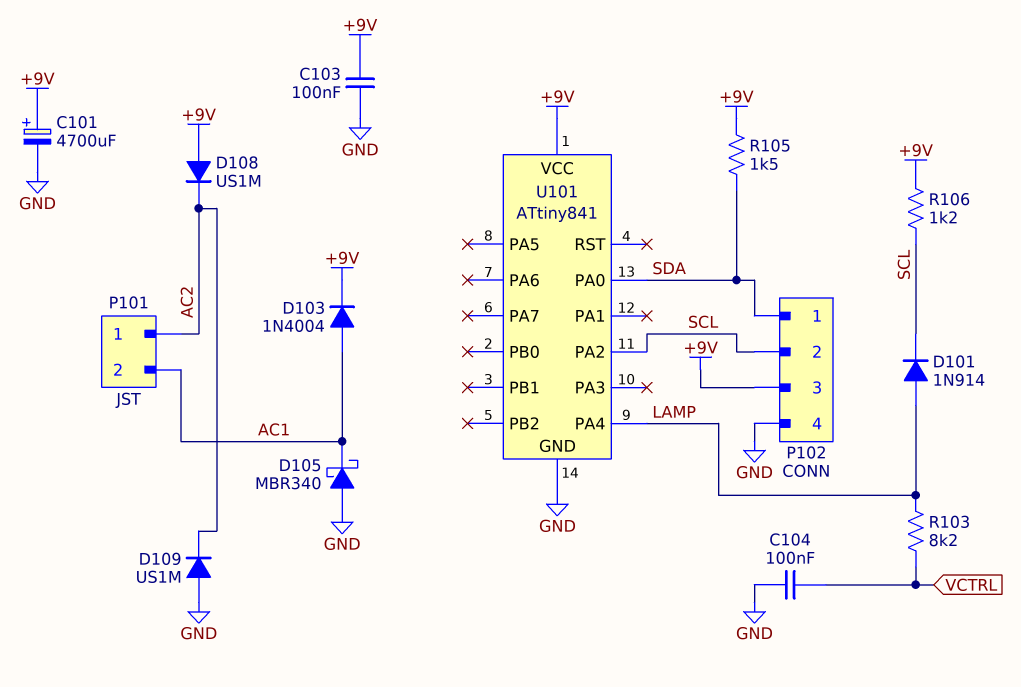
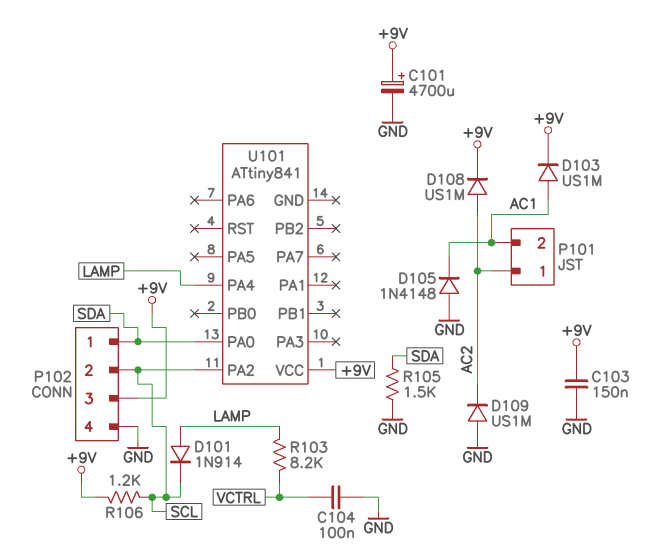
C103: 100nF (+9V, GND) -> 150nF (+9V, GND)
D103: diode 1N4004 (A AC1, K +9V) -> diode US1M (A AC1, K +9V)
D105: schottky MBR340 (A GND, K AC1) -> diode 1N4148 (A GND, K AC1)
D108: diode US1M (A +9V, K AC2) -> diode US1M (A AC2, K +9V)
R105: 1.5k (+9V, SDA) -> 1.5k (GND, SDA)
U101 pin GND: GND -> none

